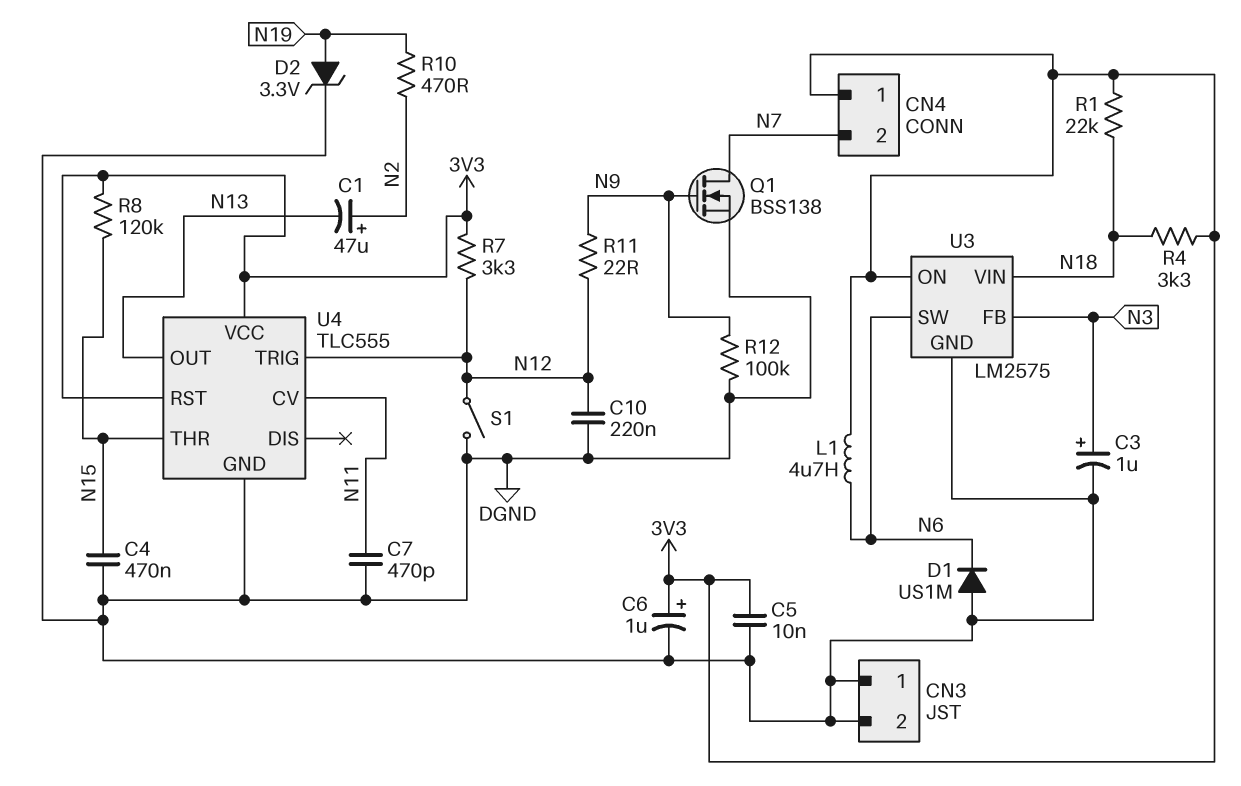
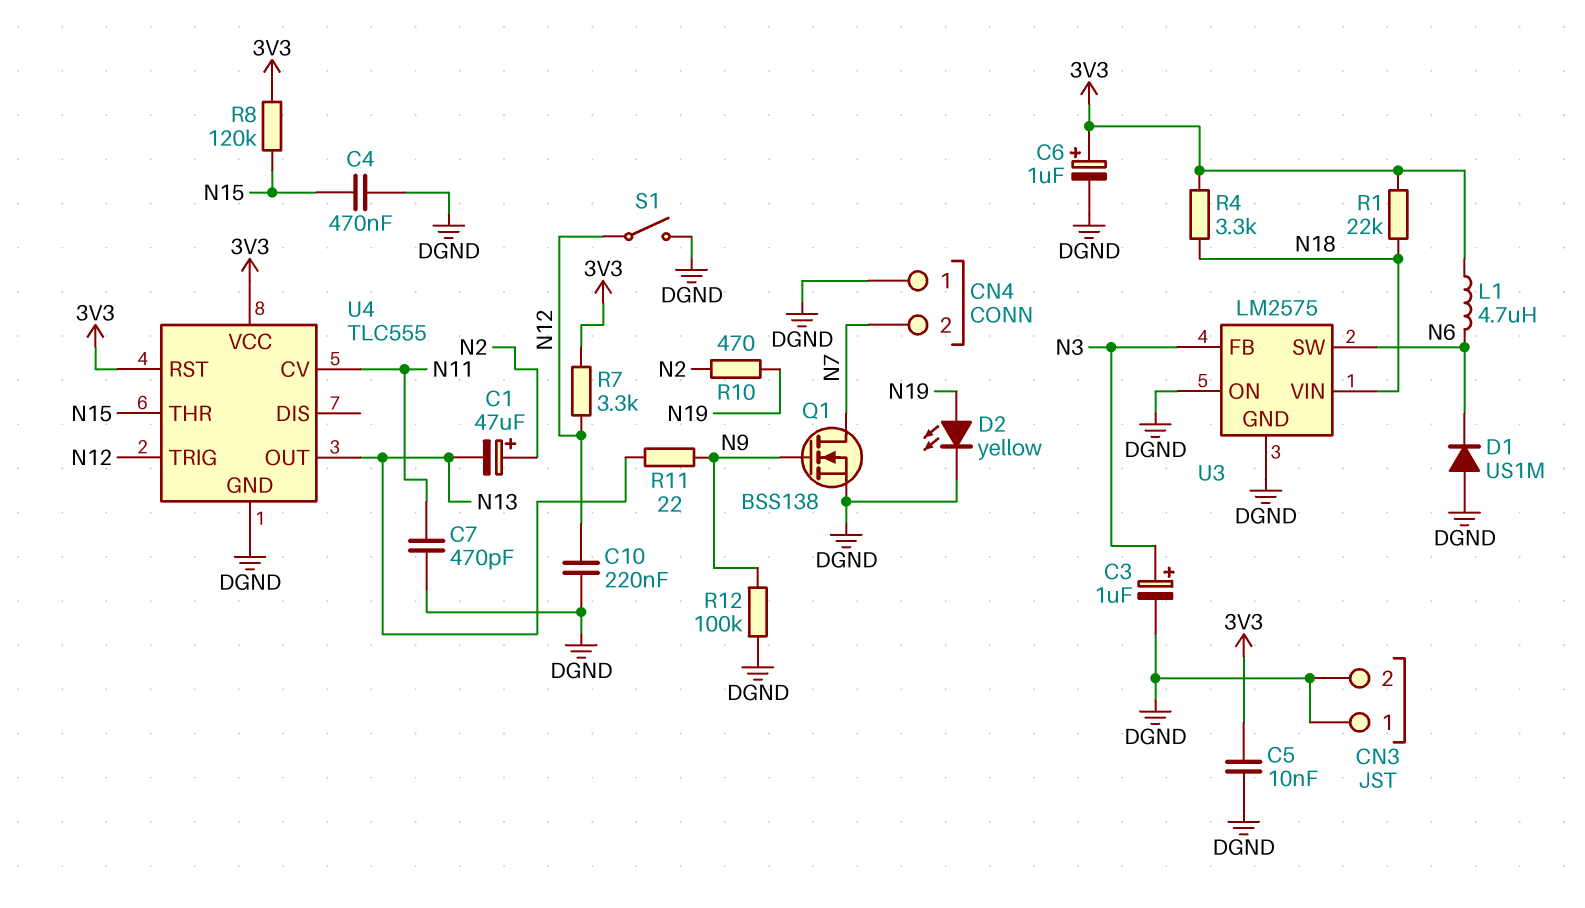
CN4 pin 1: 3V3 -> DGND
D2: zener 3.3V (A N19, K DGND) -> LED yellow (A N19, K DGND)
R11: 22 (N9, N12) -> 22 (N9, N13)
U3 pin ON: 3V3 -> DGND

